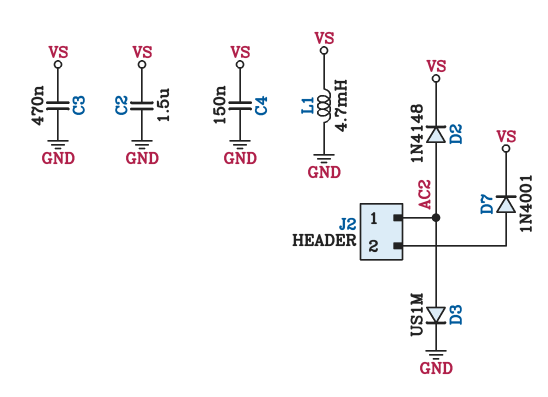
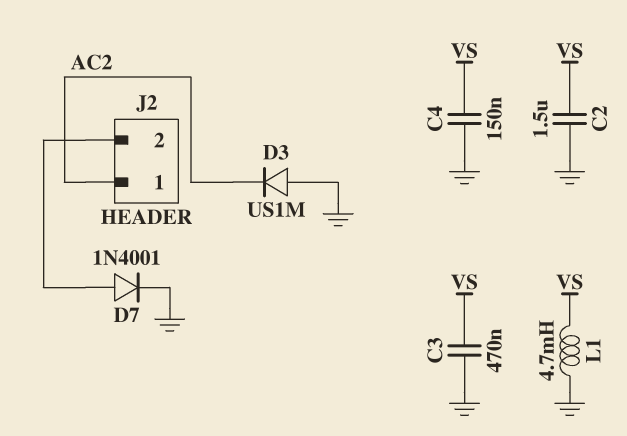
D2: diode 1N4148 (A AC2, K VS) -> none
D3: diode US1M (A AC2, K GND) -> diode US1M (A GND, K AC2)
D7: diode 1N4001 (A J2/2, K VS) -> diode 1N4001 (A J2/2, K GND)

